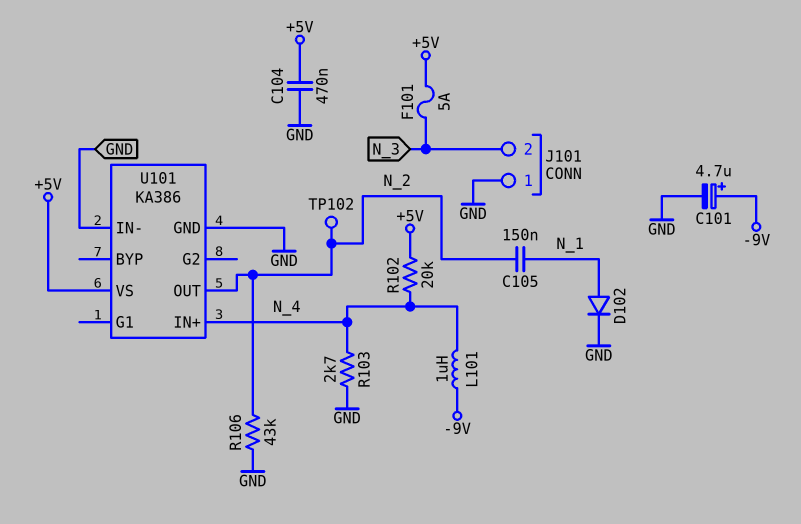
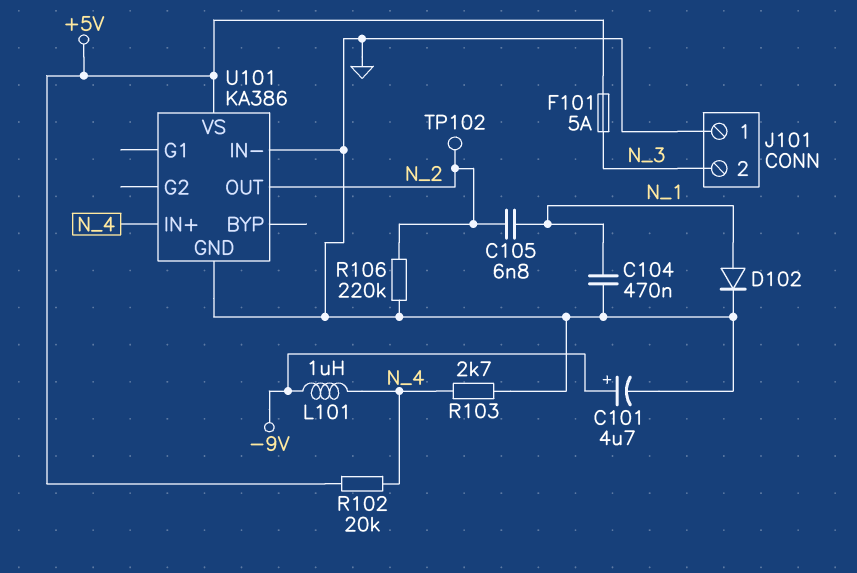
C104: 470nF (+5V, GND) -> 470nF (GND, N_1)
C105: 150nF (N_1, N_2) -> 6.8nF (N_1, N_2)
R106: 43k (GND, N_2) -> 220k (GND, N_2)

